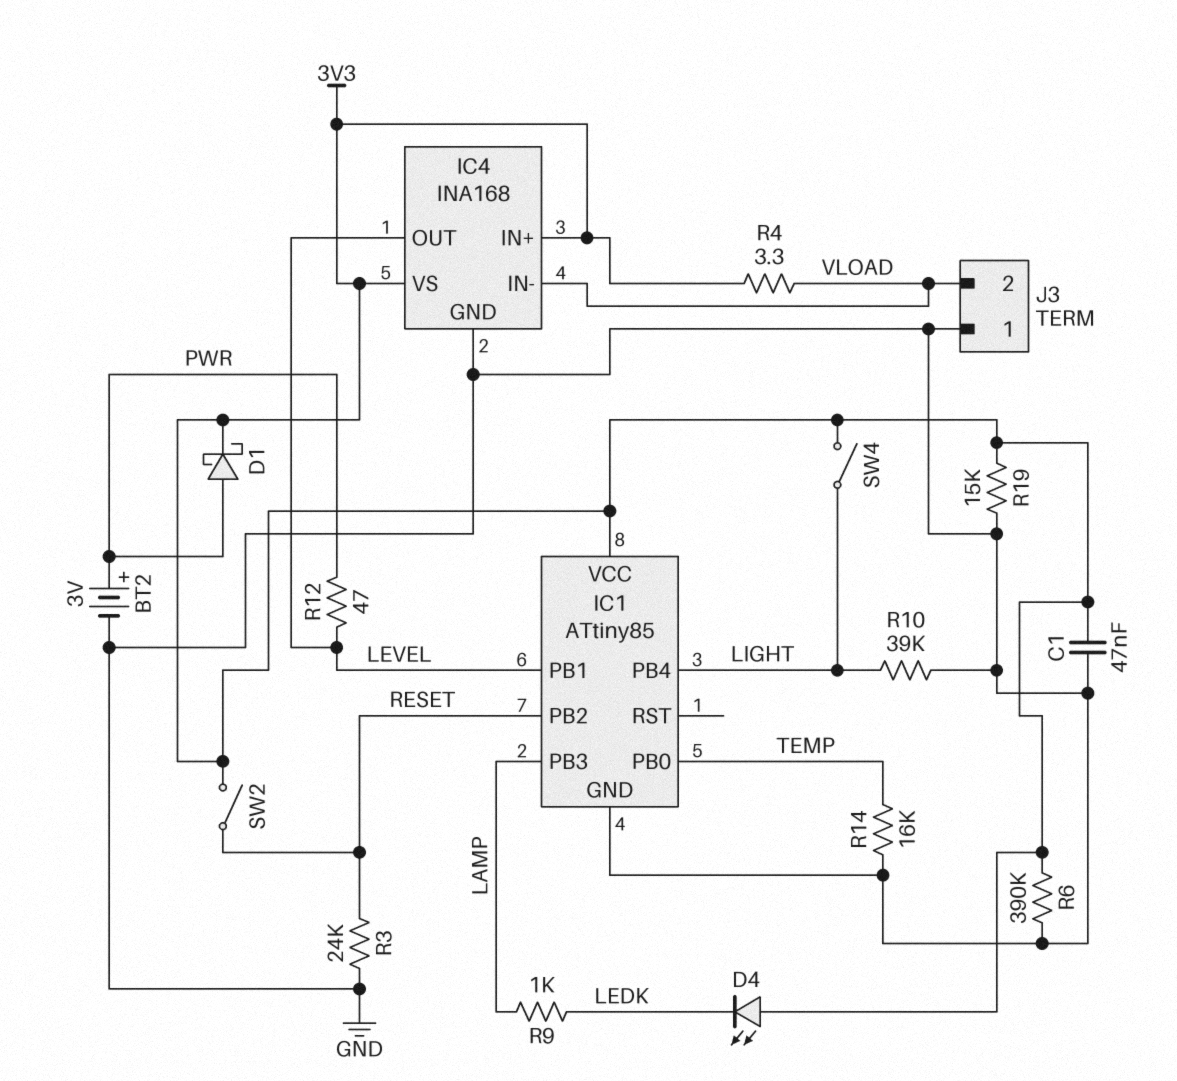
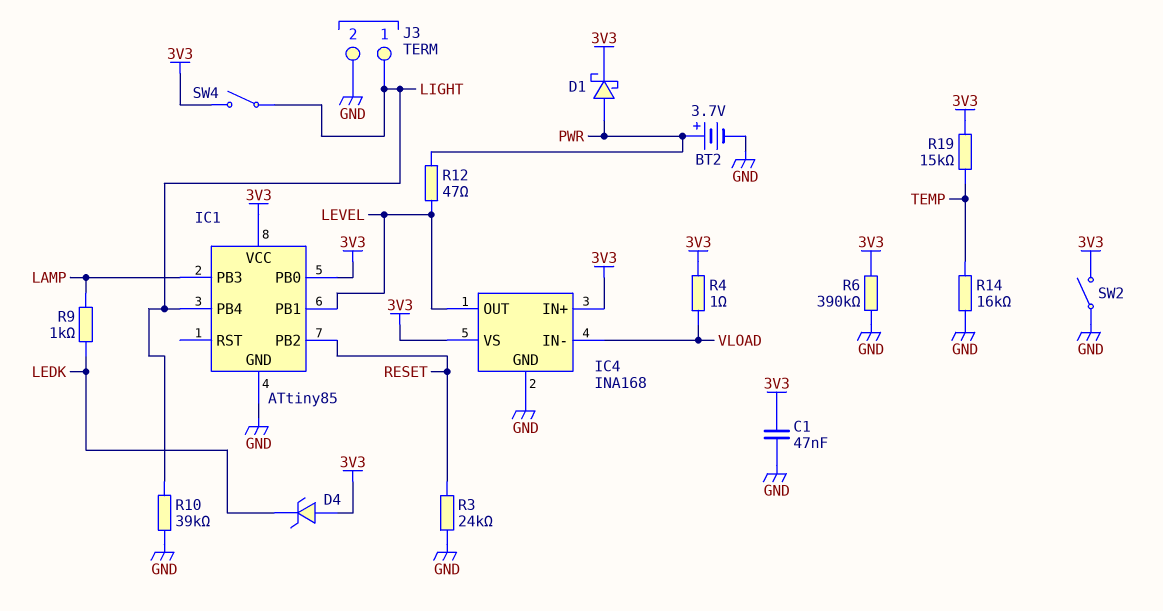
BT2: 3V (plus PWR, minus GND) -> 3.7V (plus PWR, minus GND)
D4: LED (A 3V3, K LEDK) -> zener (A 3V3, K LEDK)
IC1 pin PB0: TEMP -> 3V3
J3 pin 1: GND -> LIGHT
J3 pin 2: VLOAD -> GND
R4: 3.3 (3V3, VLOAD) -> 1 (3V3, VLOAD)
R19: 15k (3V3, GND) -> 15k (3V3, TEMP)
SW2: switch (3V3, RESET) -> switch (3V3, GND)

